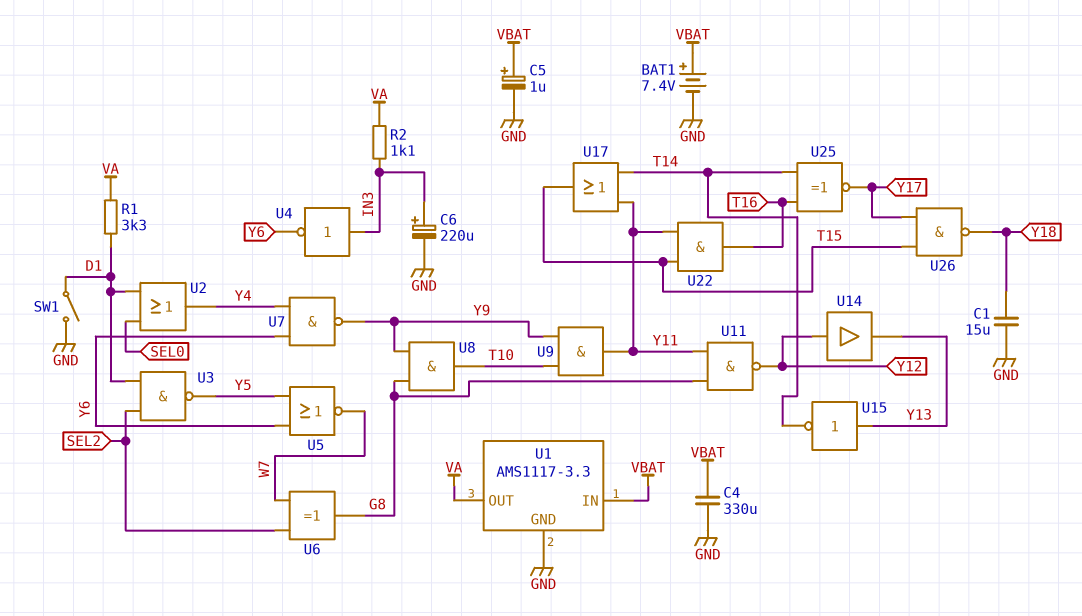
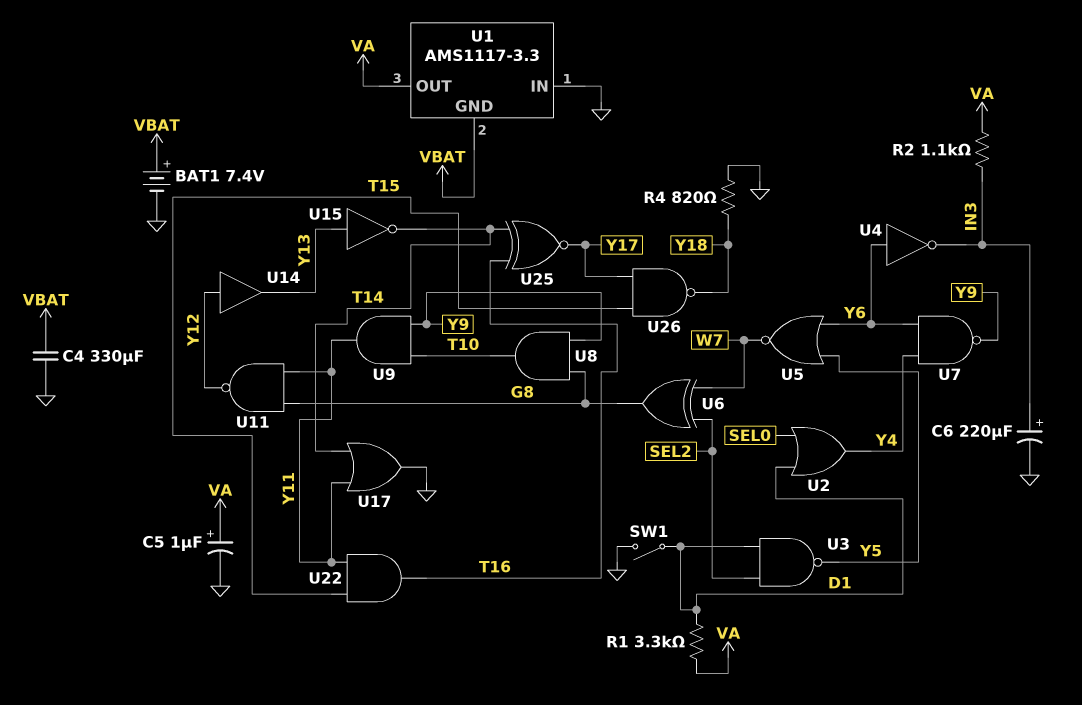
C1: 15uF (GND, Y18) -> none
C5: 1uF (plus VBAT, minus GND) -> 1uF (plus VA, minus GND)
R4: none -> 820 (GND, Y18)
U1 pin GND: GND -> VBAT
U1 pin IN: VBAT -> GND
U4: NOT (in IN3, out Y6) -> NOT (in Y6, out IN3)
U17: OR (in T14, in Y11, out T15) -> OR (in T14, in Y11, out GND)

